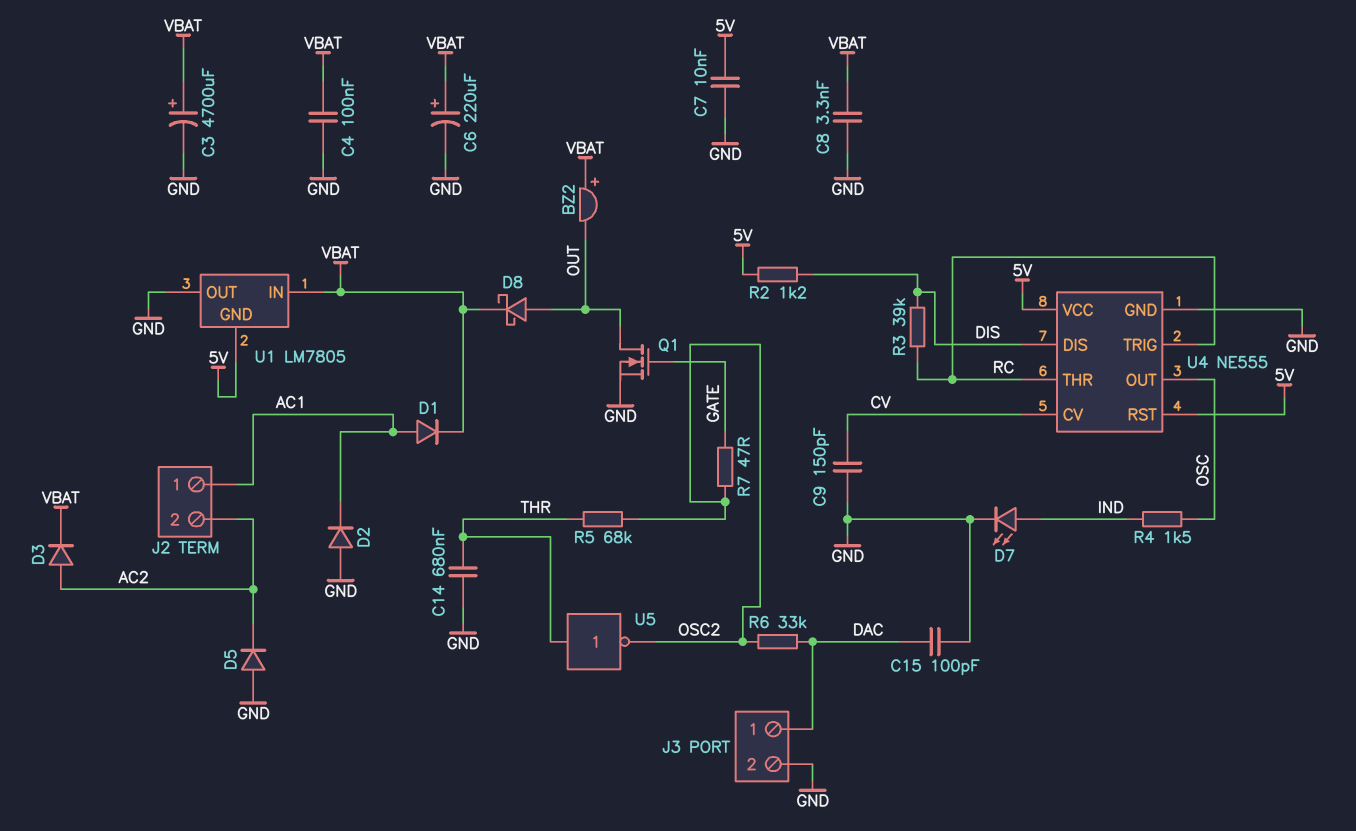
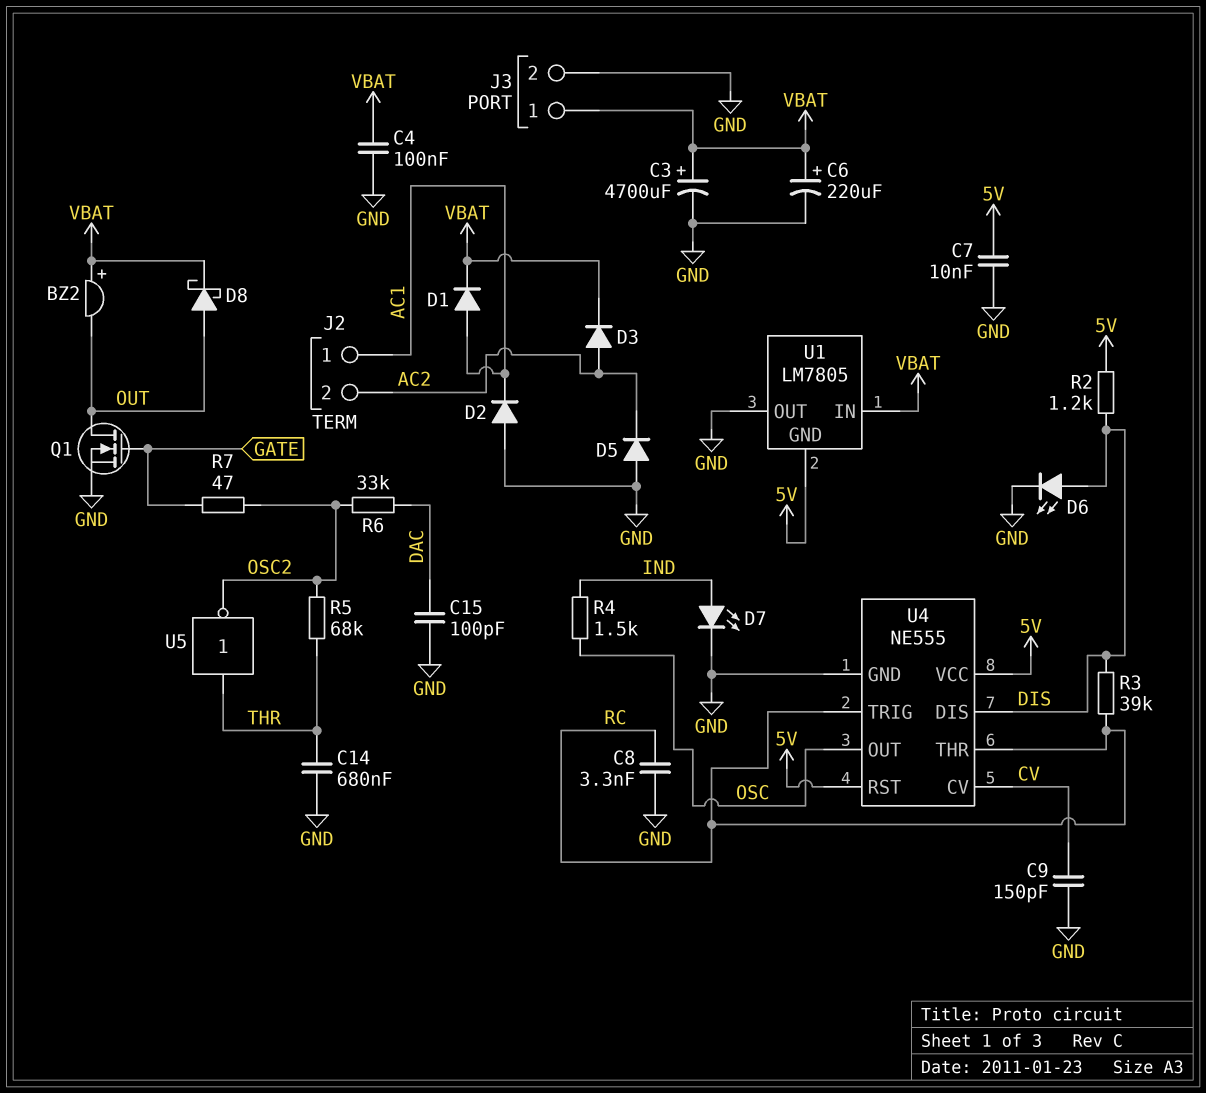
C8: 3.3nF (GND, VBAT) -> 3.3nF (GND, RC)
D6: none -> LED (A DIS, K GND)
J3 pin 1: DAC -> VBAT

